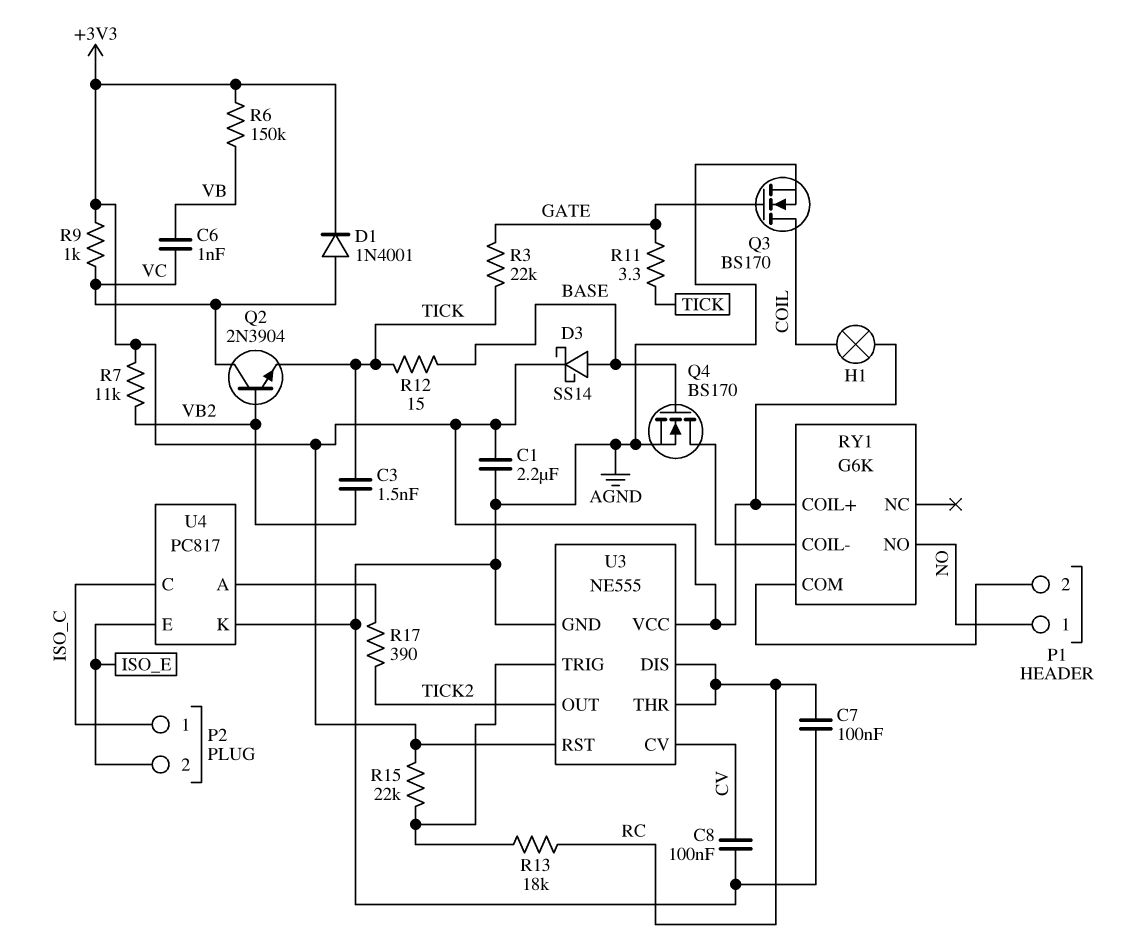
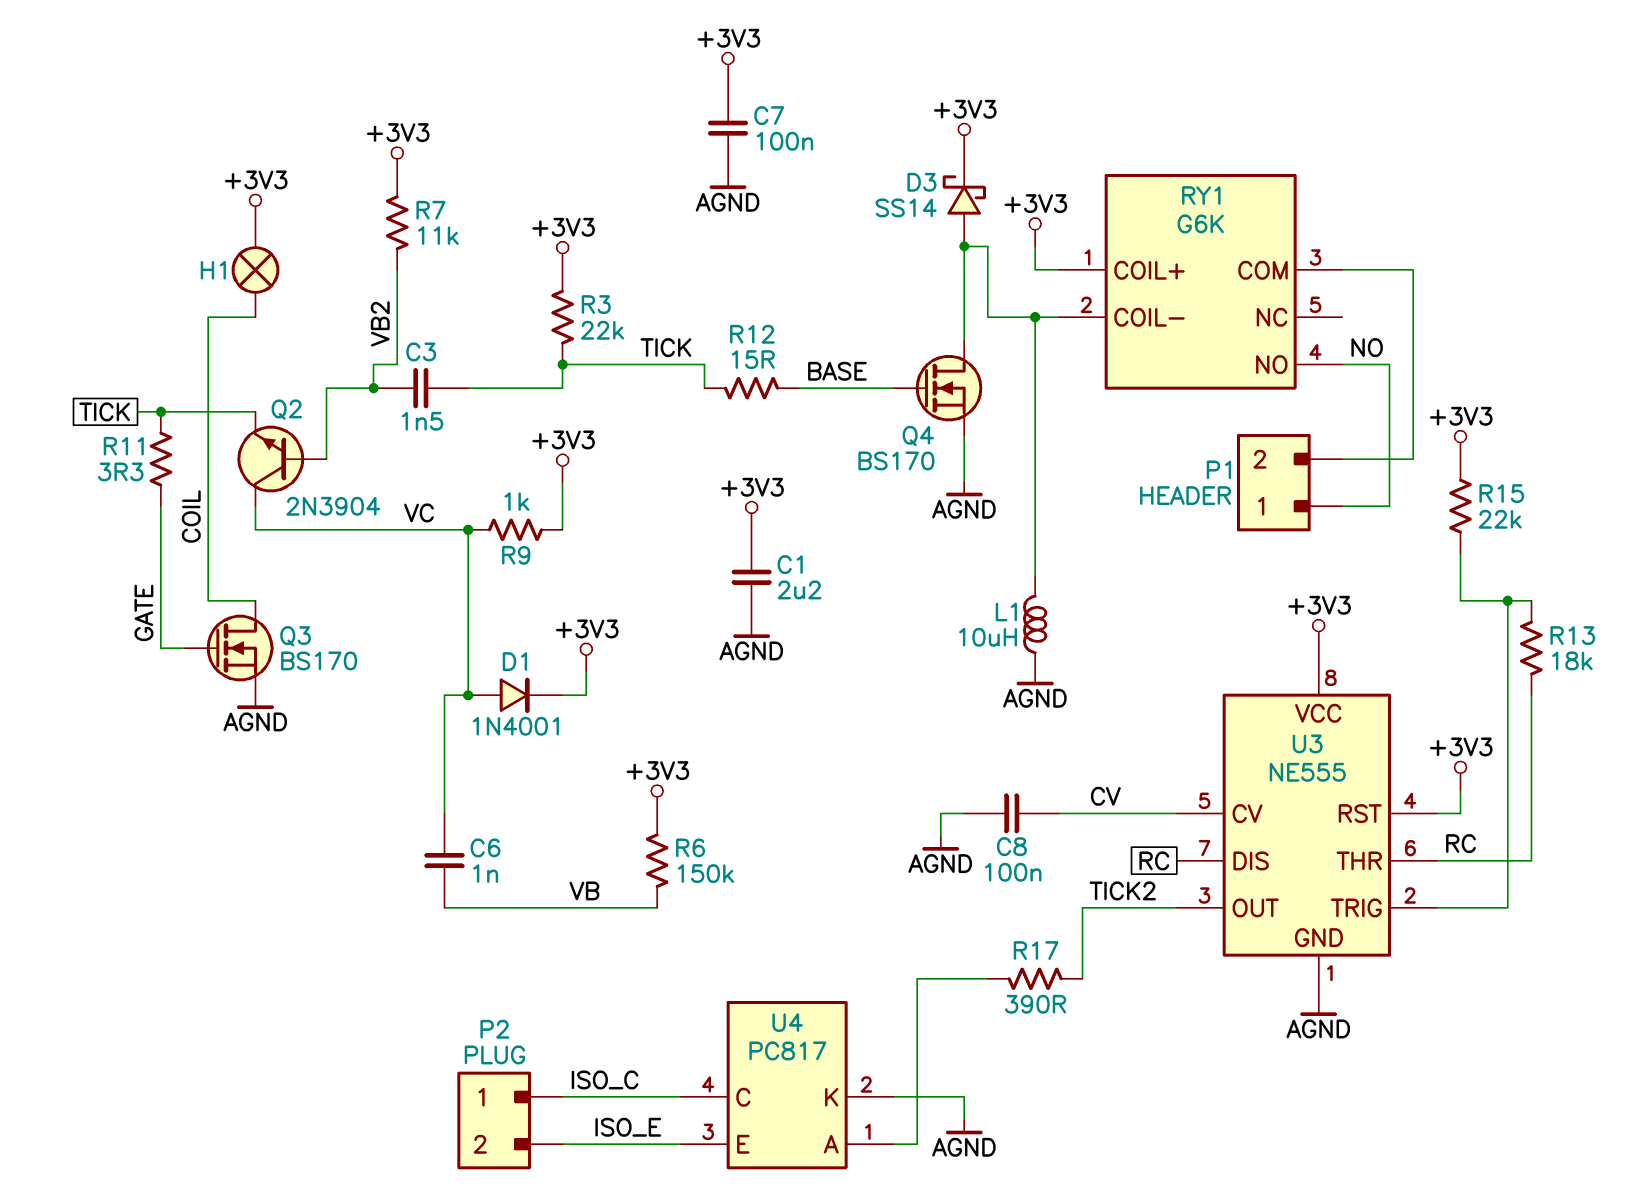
C7: 100nF (AGND, RC) -> 100nF (+3V3, AGND)
D3: schottky SS14 (A BASE, K +3V3) -> schottky SS14 (A RY1/COIL-, K +3V3)
L1: none -> 10uH (AGND, RY1/COIL-)
R3: 22k (GATE, TICK) -> 22k (+3V3, TICK)

